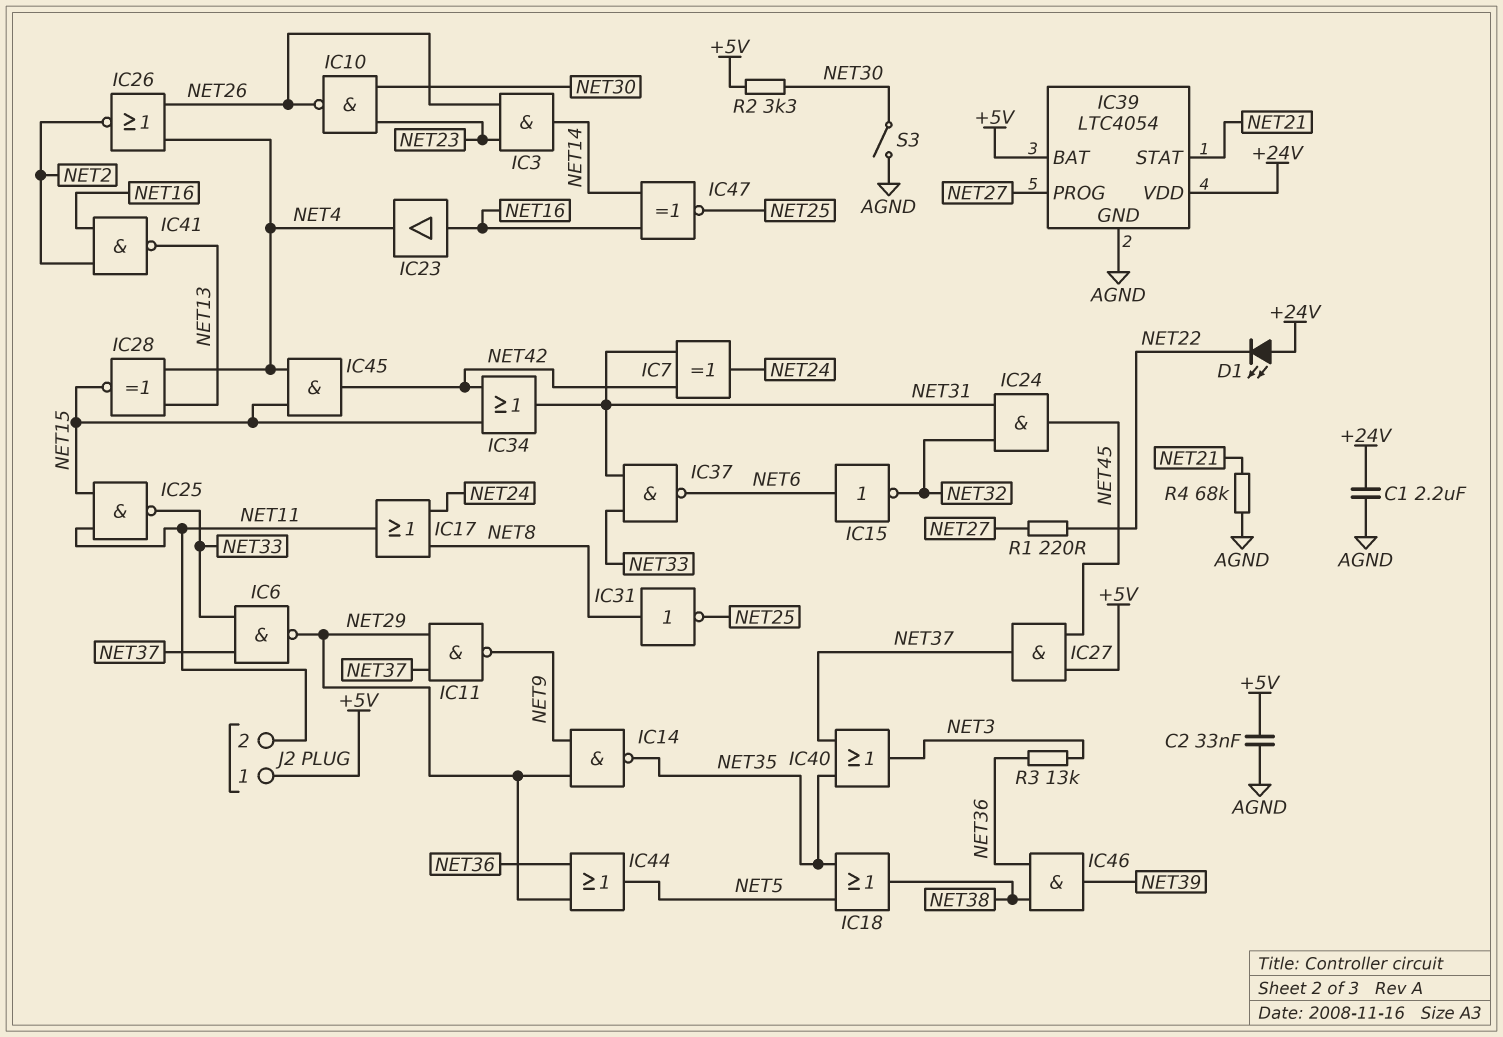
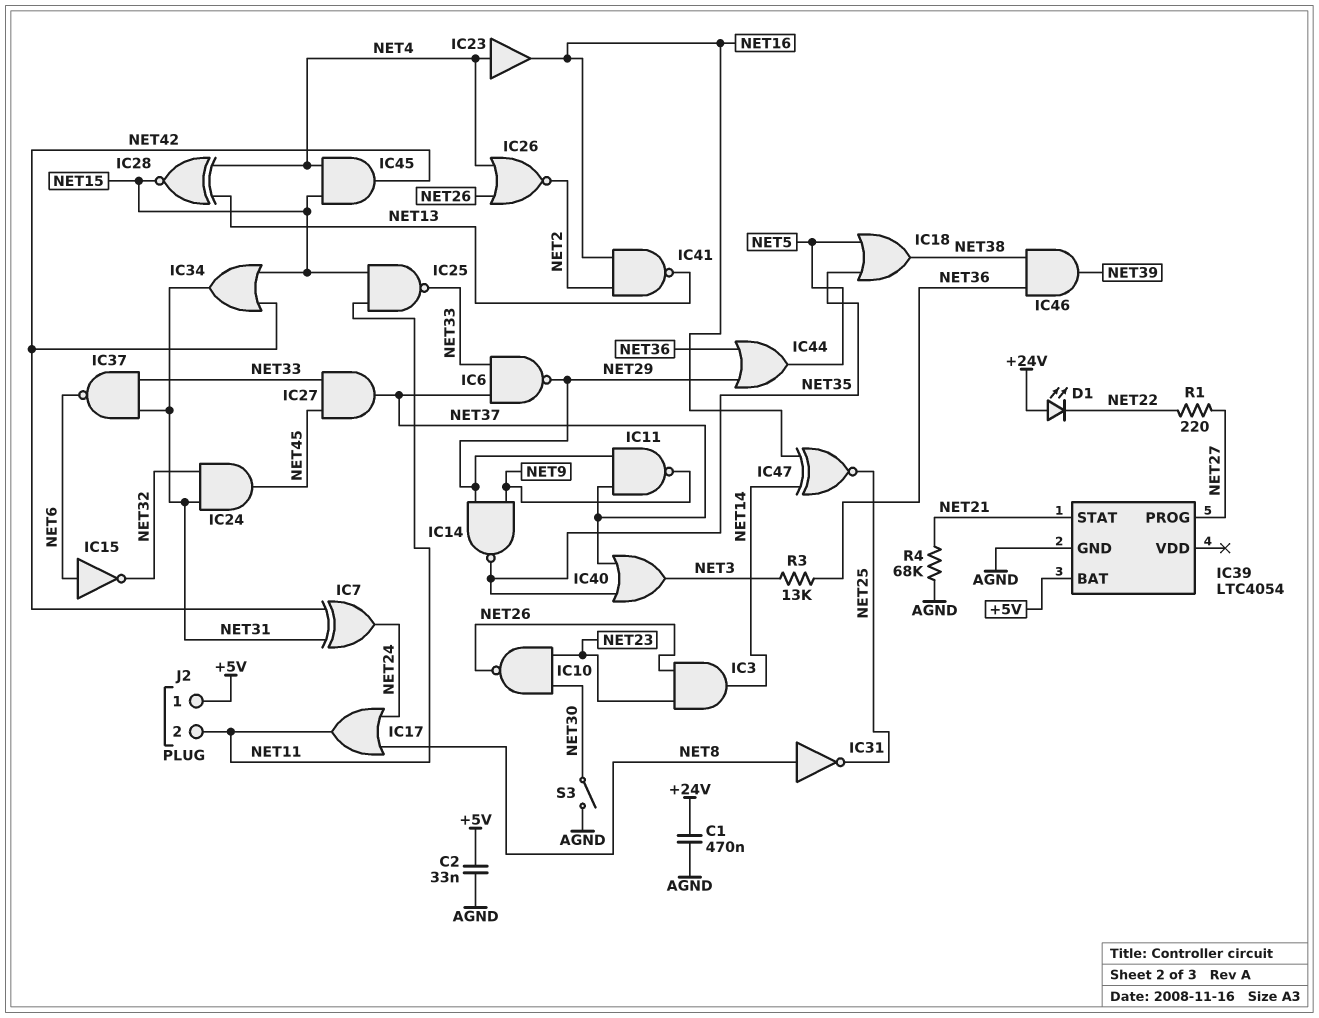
C1: 2.2uF (+24V, AGND) -> 470nF (+24V, AGND)
IC23: buffer (in NET16, out NET4) -> buffer (in NET4, out NET16)
IC27: AND (in +5V, in NET45, out NET37) -> AND (in NET33, in NET45, out NET37)
IC39 pin VDD: +24V -> none
R2: 3.3k (+5V, NET30) -> none

